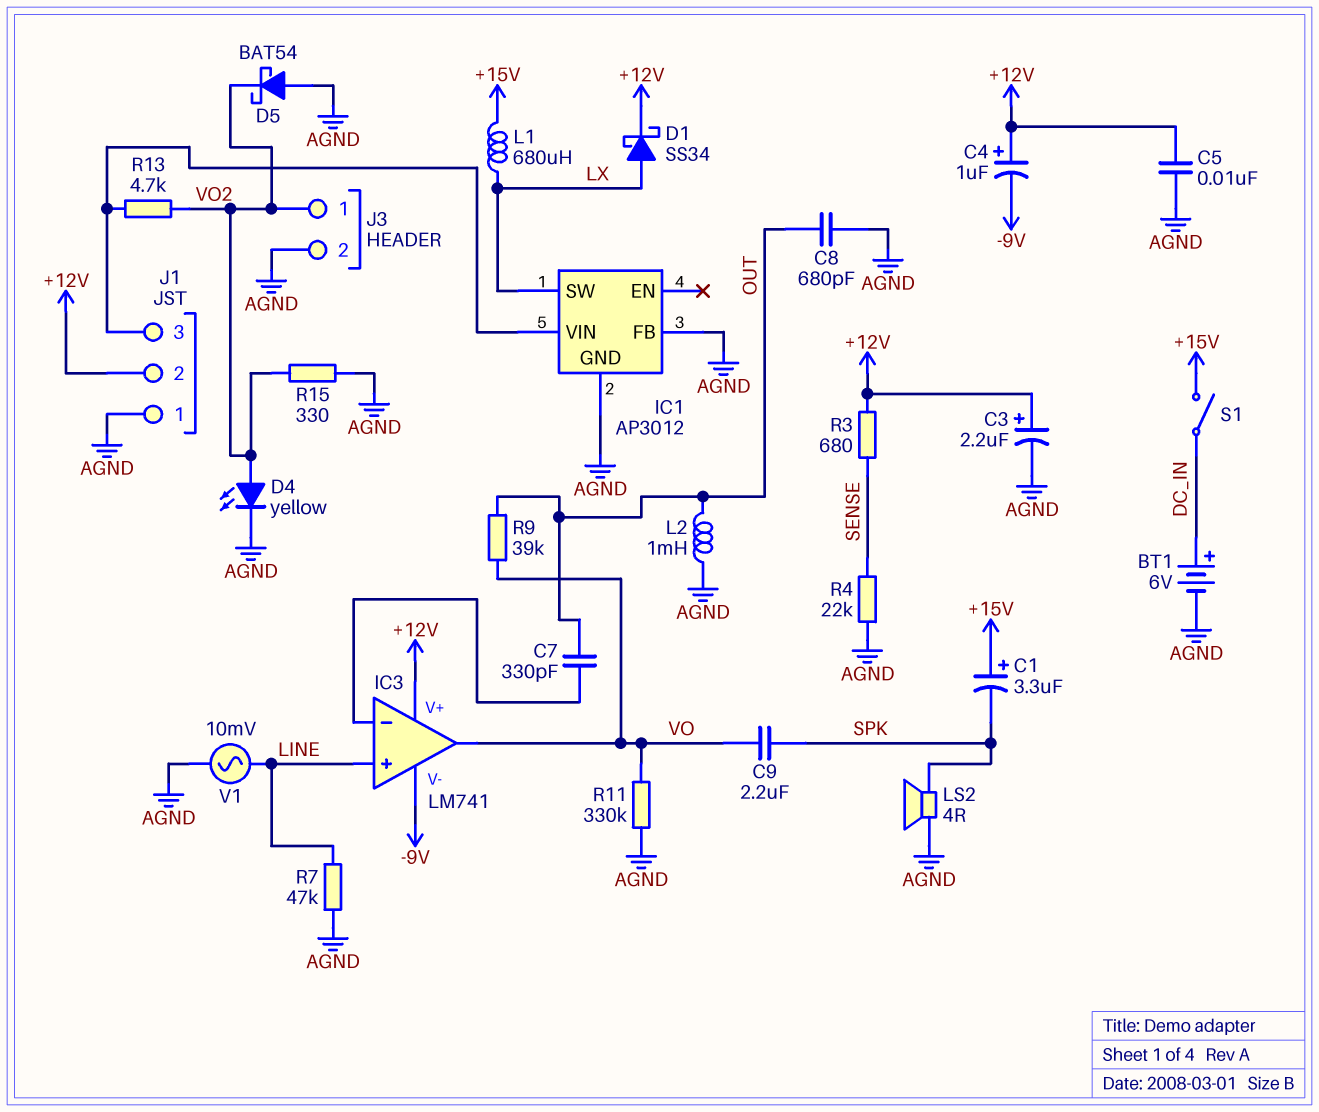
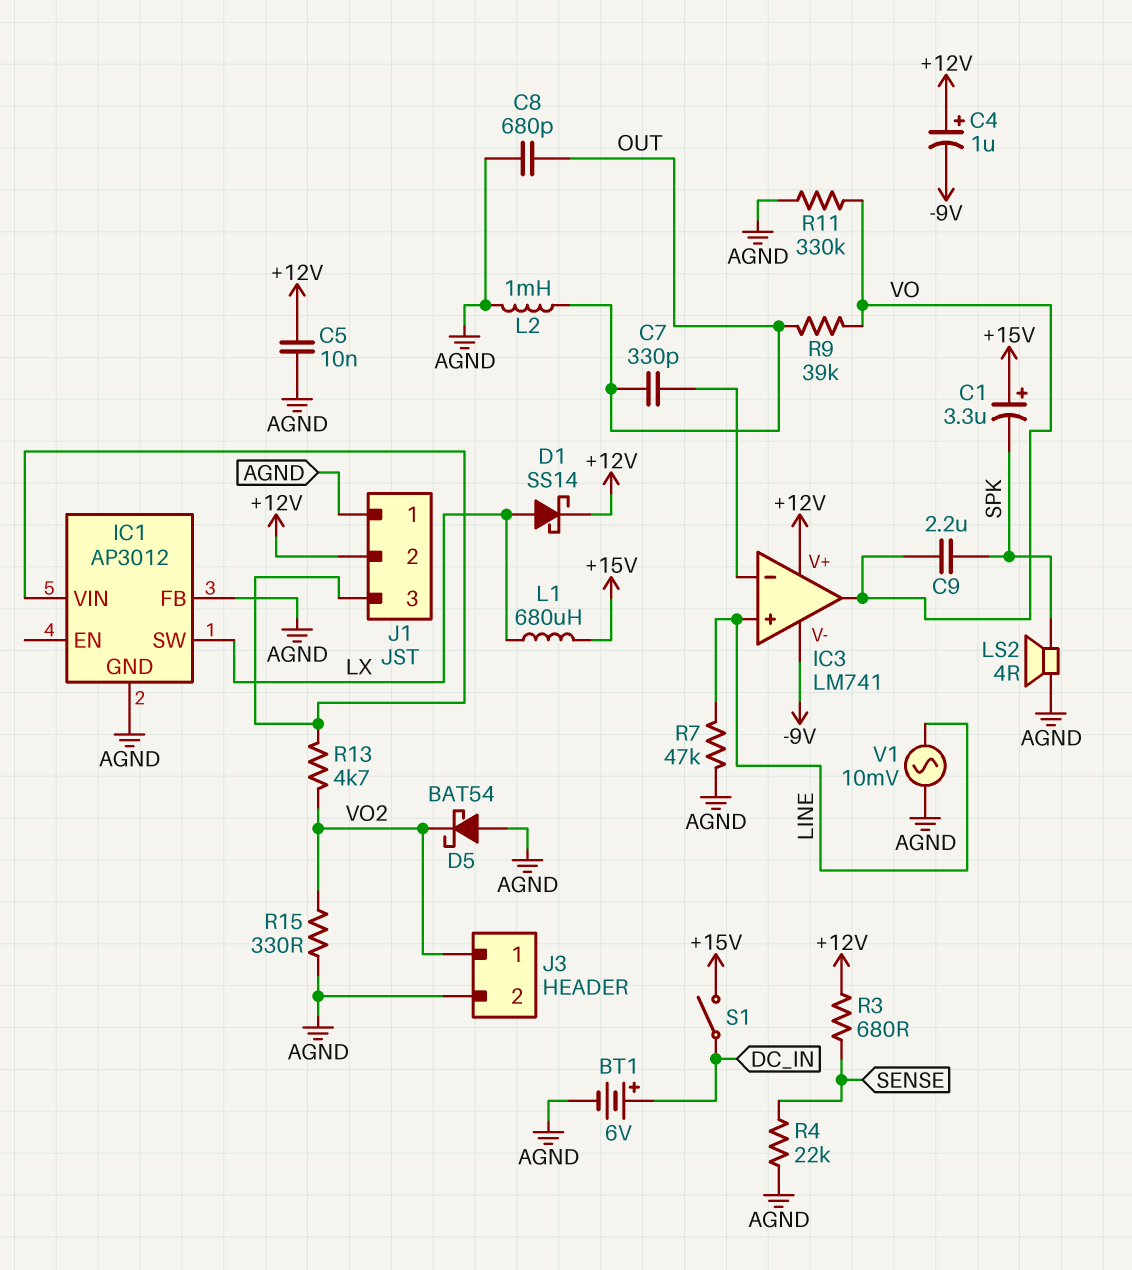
C3: 2.2uF (plus +12V, minus AGND) -> none
D1: schottky SS34 (A LX, K +12V) -> schottky SS14 (A LX, K +12V)
D4: LED yellow (A VO2, K AGND) -> none

